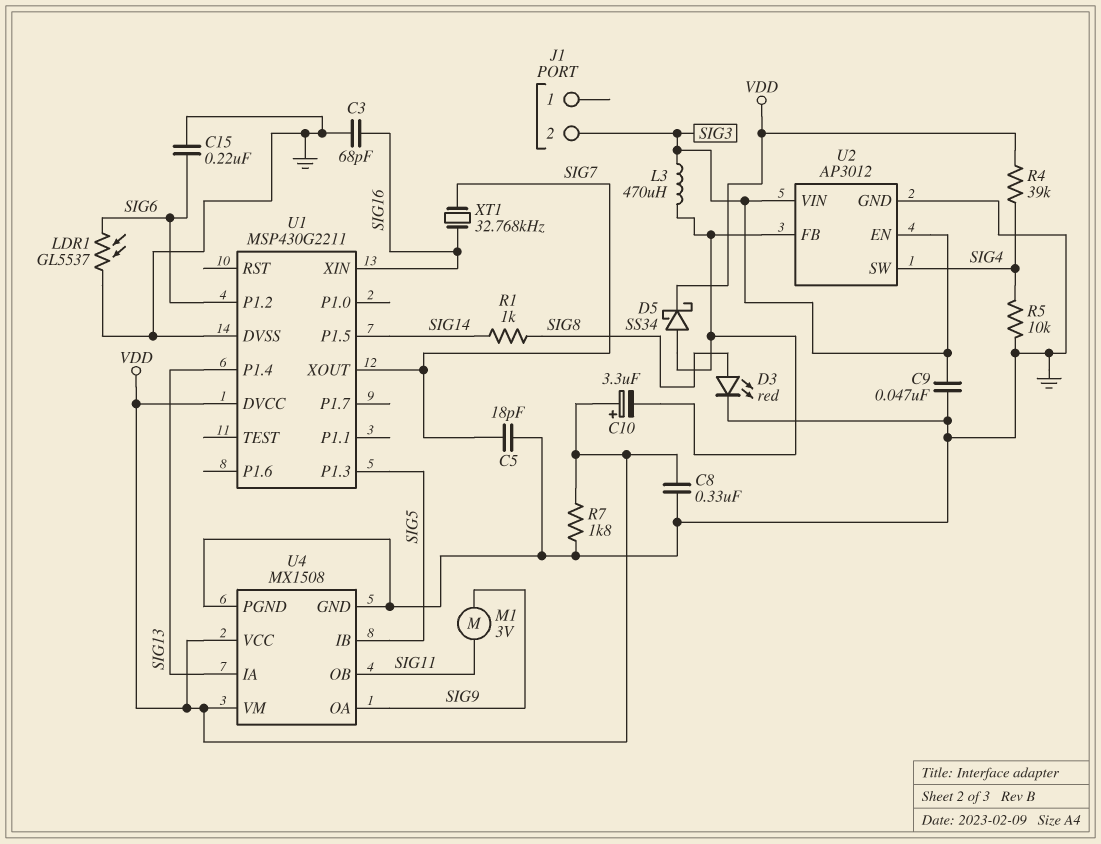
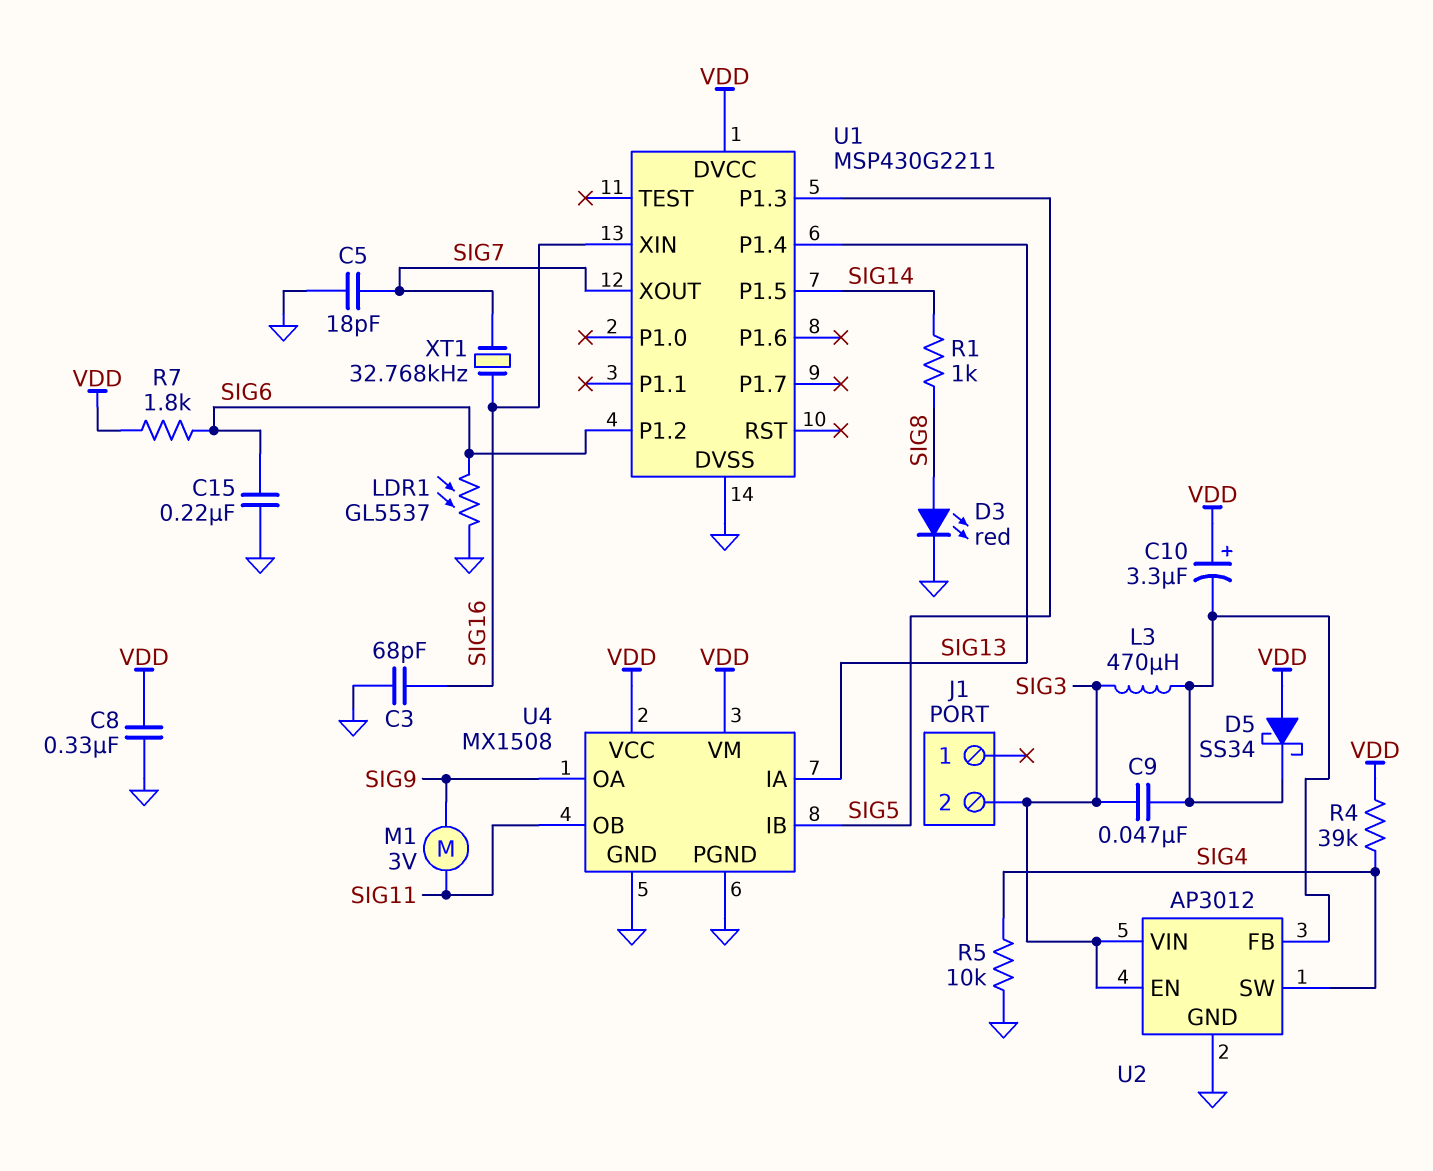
C9: 47nF (GND, SIG3) -> 47nF (SIG3, U2/FB)
D5: schottky SS34 (A U2/FB, K VDD) -> schottky SS34 (A VDD, K U2/FB)
R7: 1.8k (GND, VDD) -> 1.8k (SIG6, VDD)

